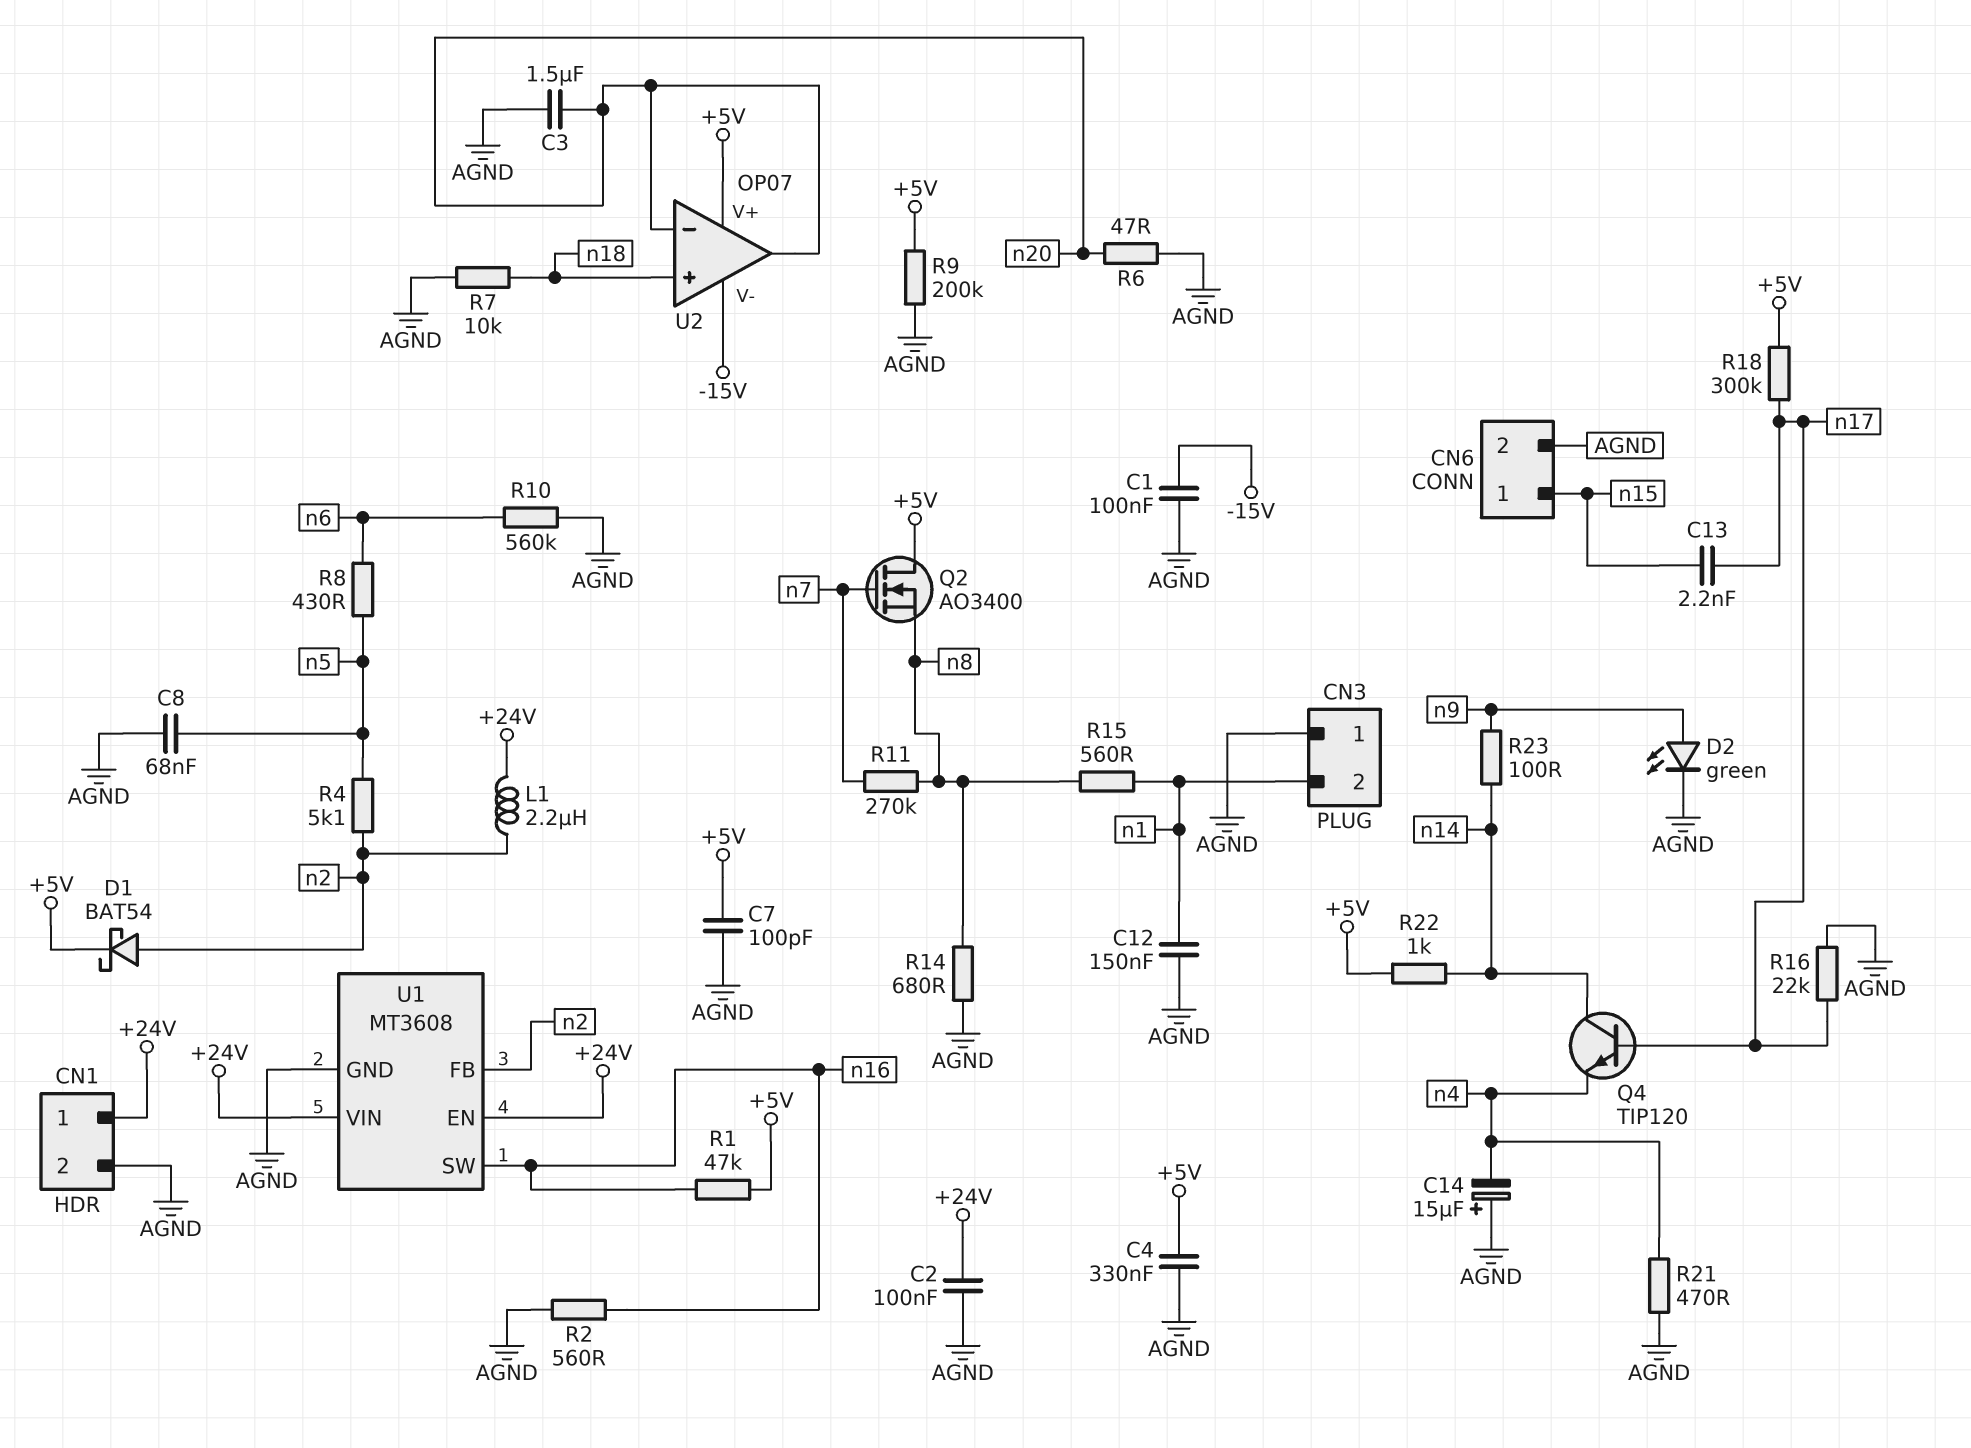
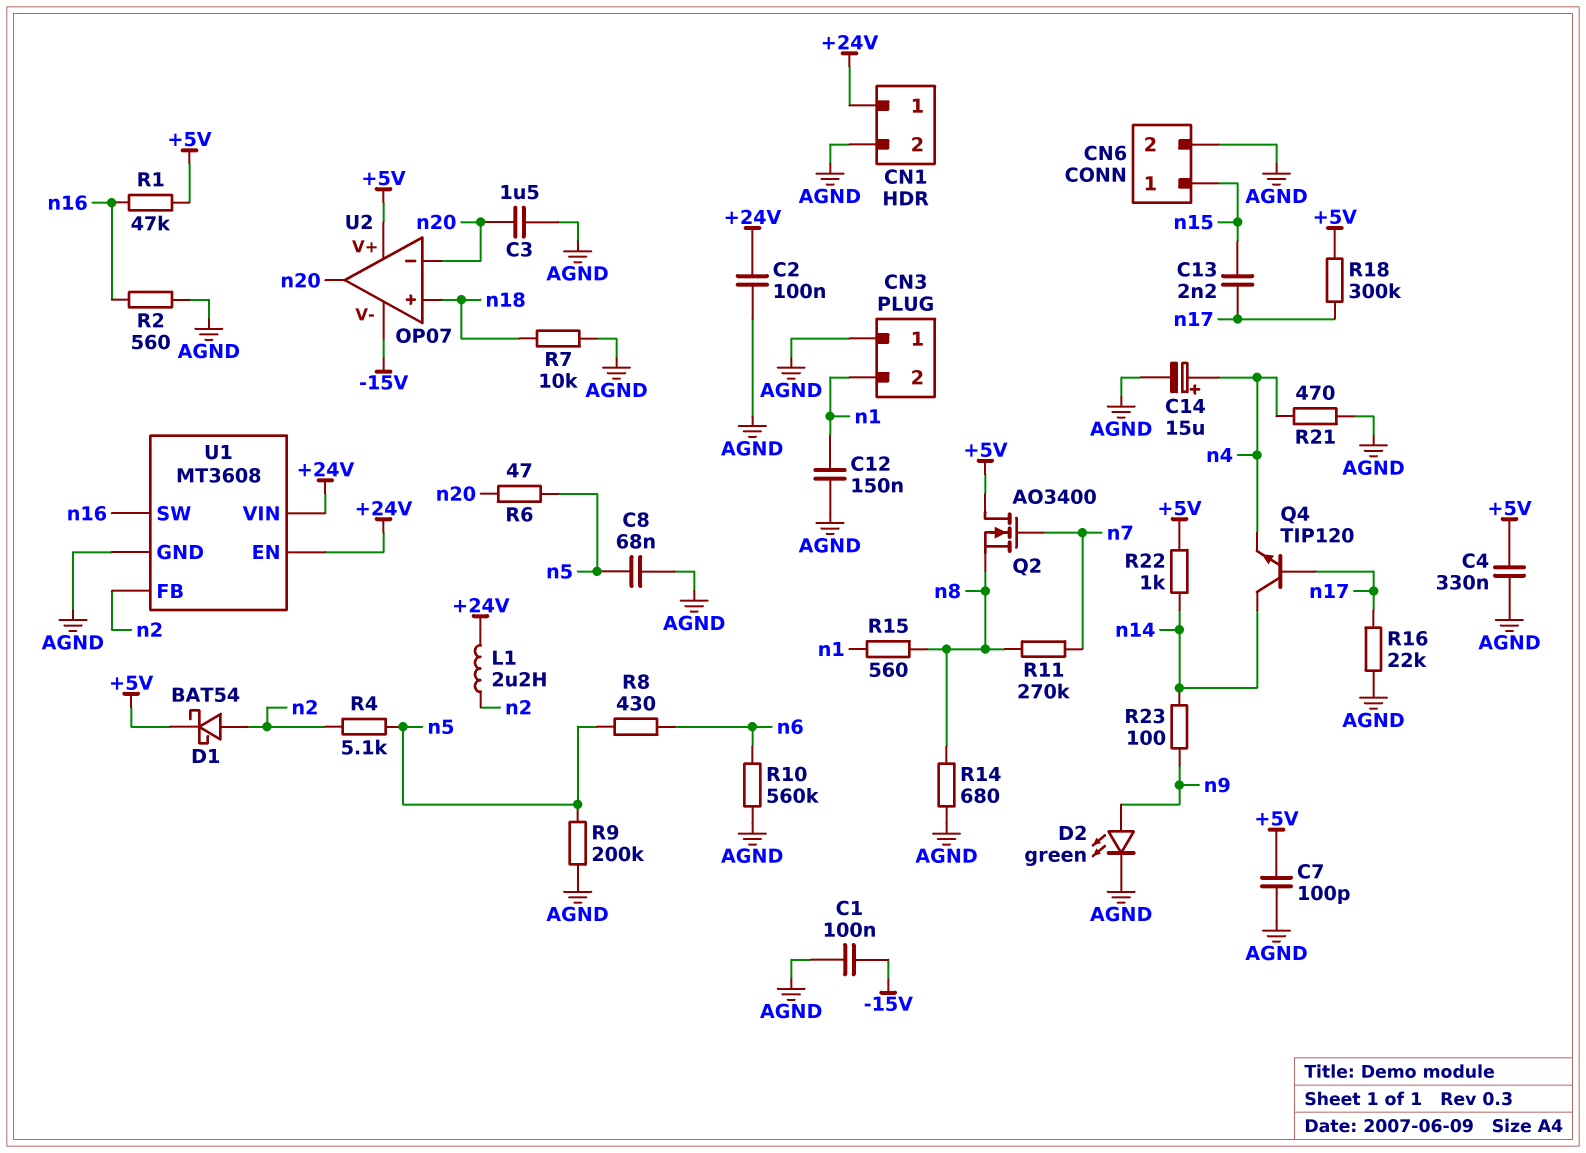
C14: 15uF (plus AGND, minus n4) -> 15uF (plus n4, minus AGND)
R6: 47 (AGND, n20) -> 47 (n5, n20)
R9: 200k (+5V, AGND) -> 200k (AGND, n5)

